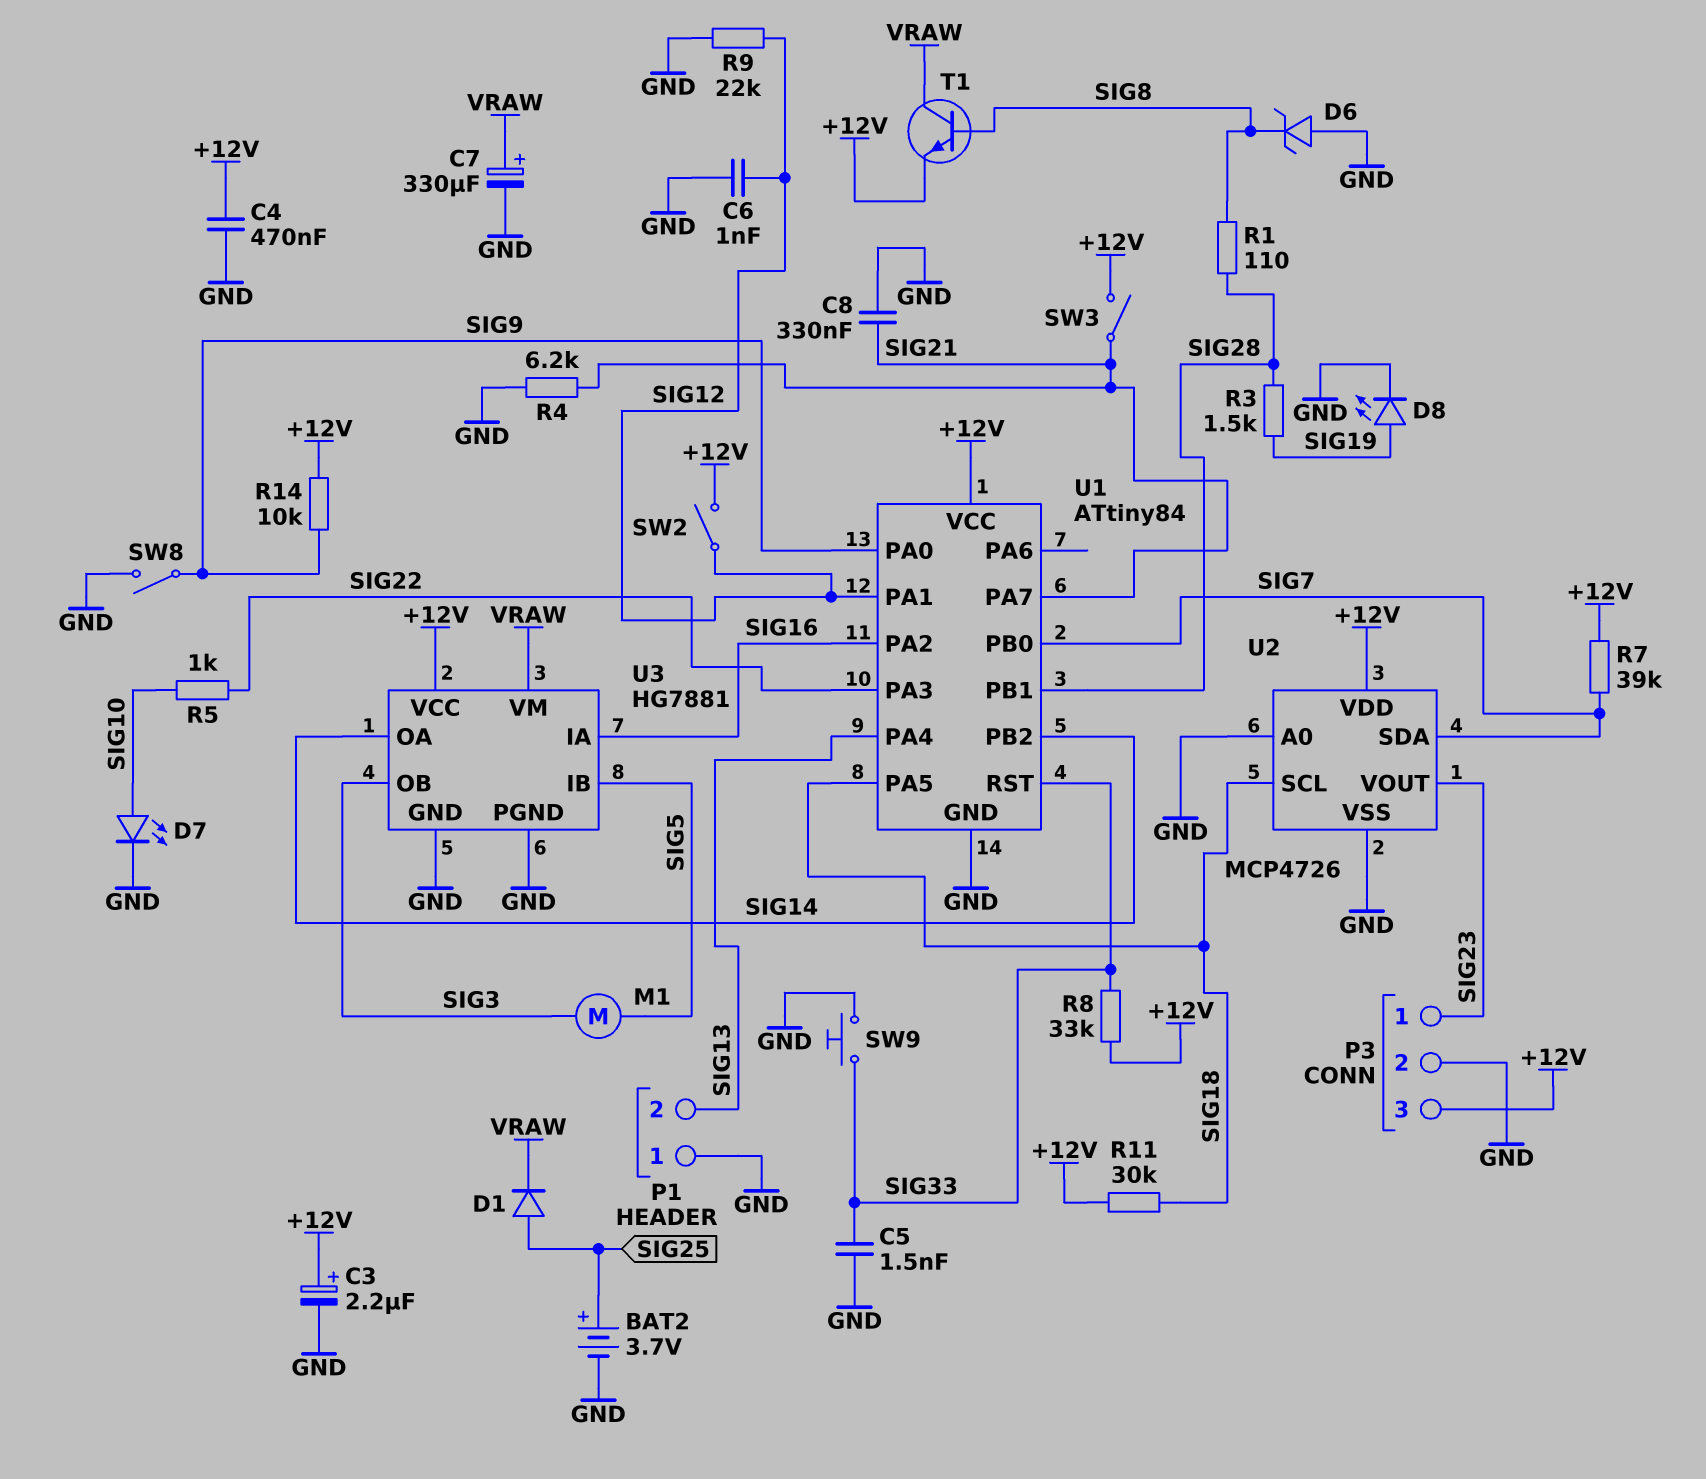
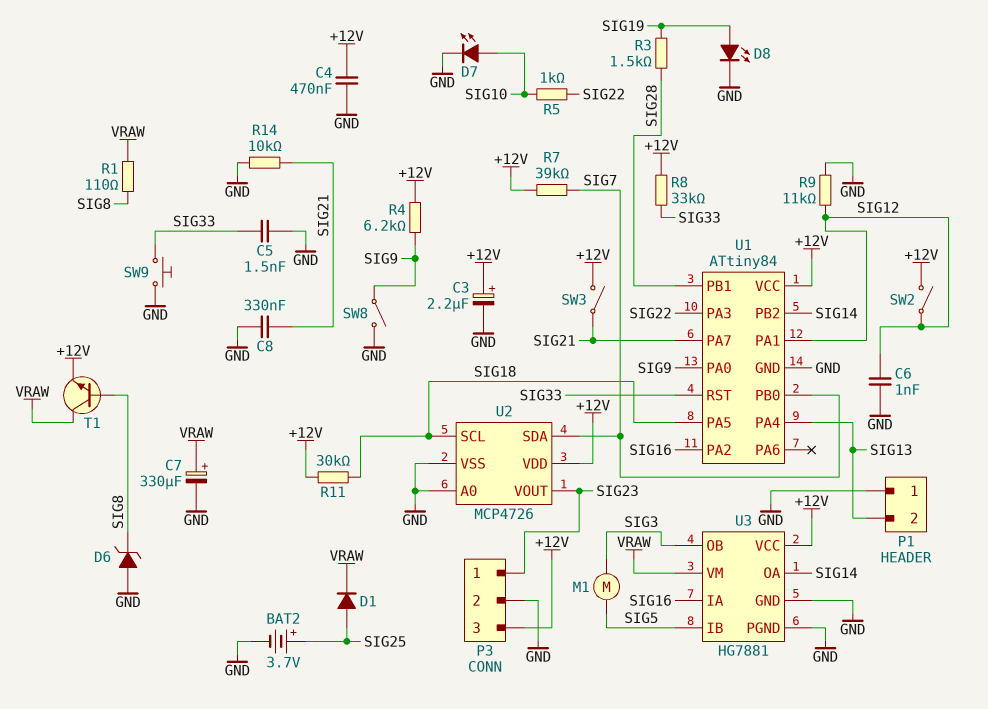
R1: 110 (SIG8, SIG28) -> 110 (SIG8, VRAW)
R4: 6.2k (GND, SIG21) -> 6.2k (+12V, SIG9)
R9: 22k (GND, SIG12) -> 11k (GND, SIG12)
R14: 10k (+12V, SIG9) -> 10k (GND, SIG21)

